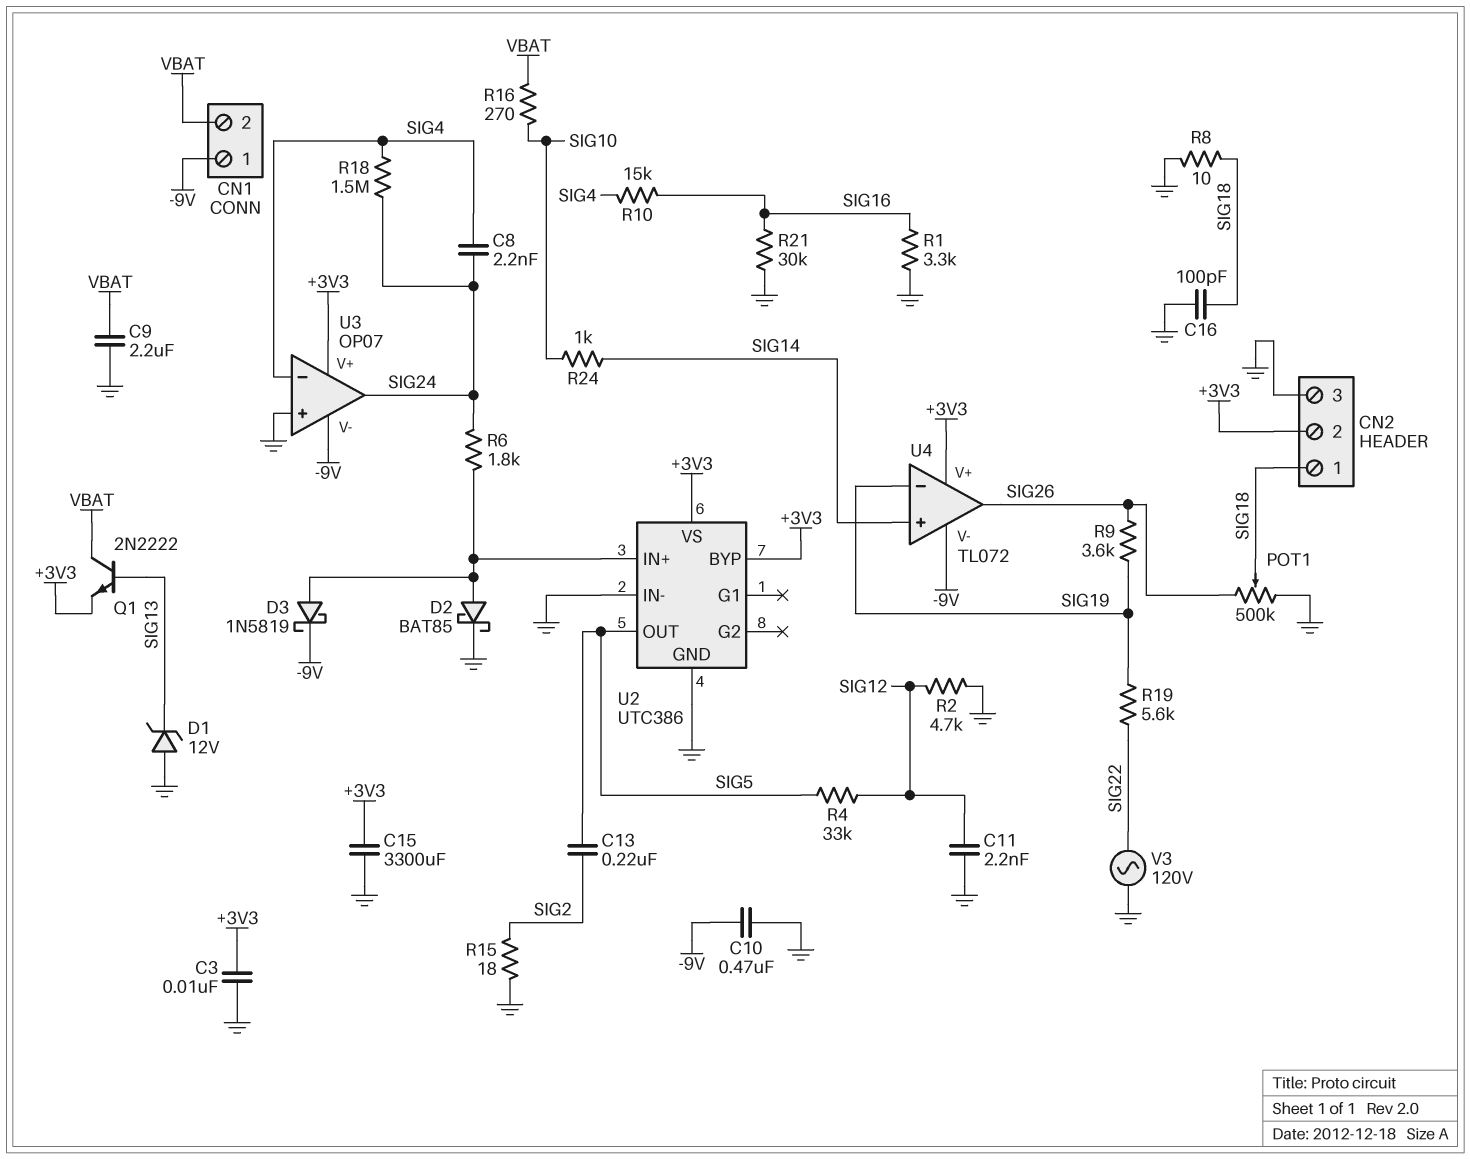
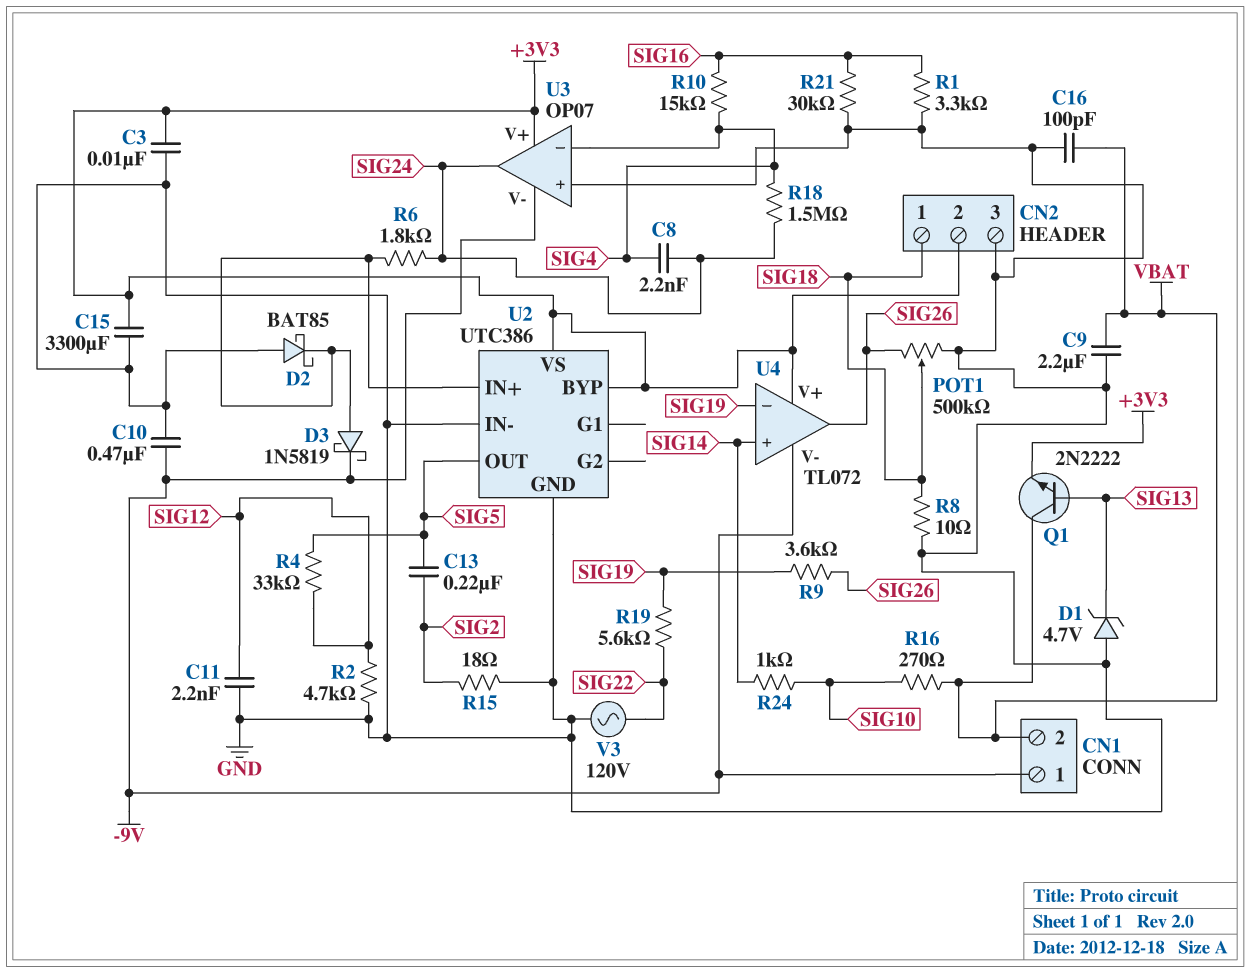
C16: 100pF (GND, SIG18) -> 100pF (GND, VBAT)
D1: zener 12V (A GND, K SIG13) -> zener 4.7V (A GND, K SIG13)
D2: schottky BAT85 (A U2/IN+, K GND) -> schottky BAT85 (A GND, K U2/IN+)

